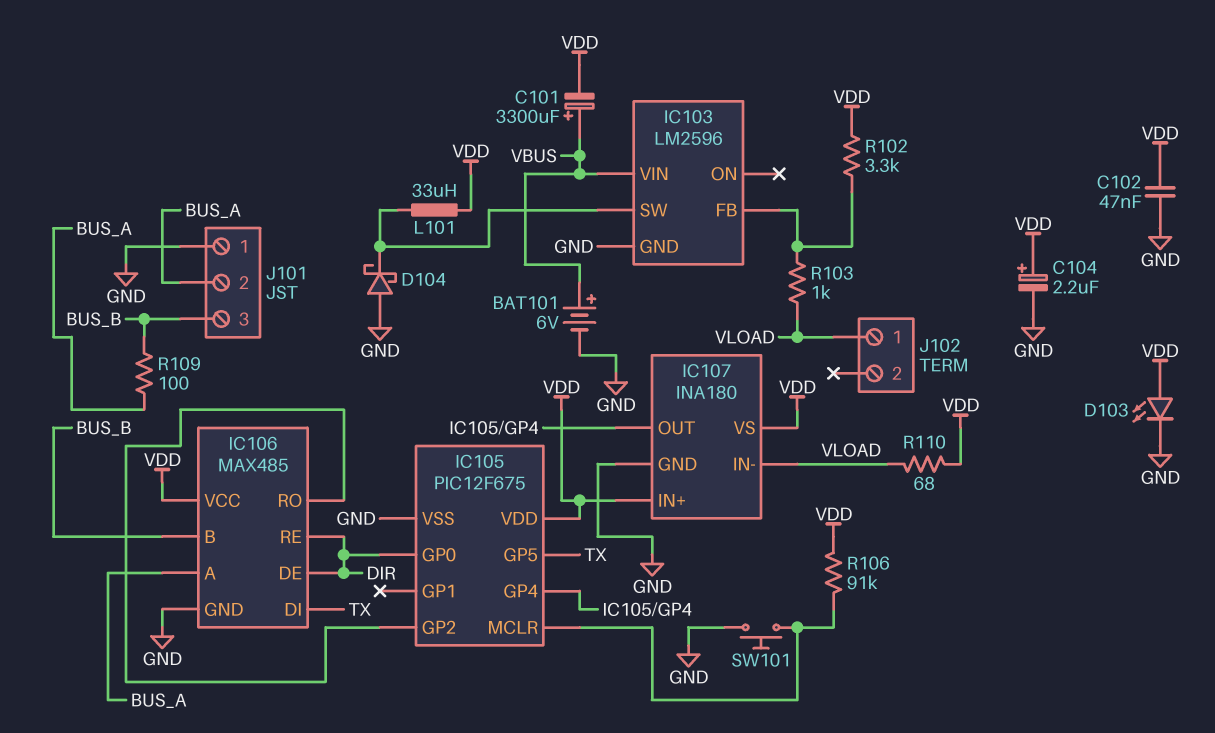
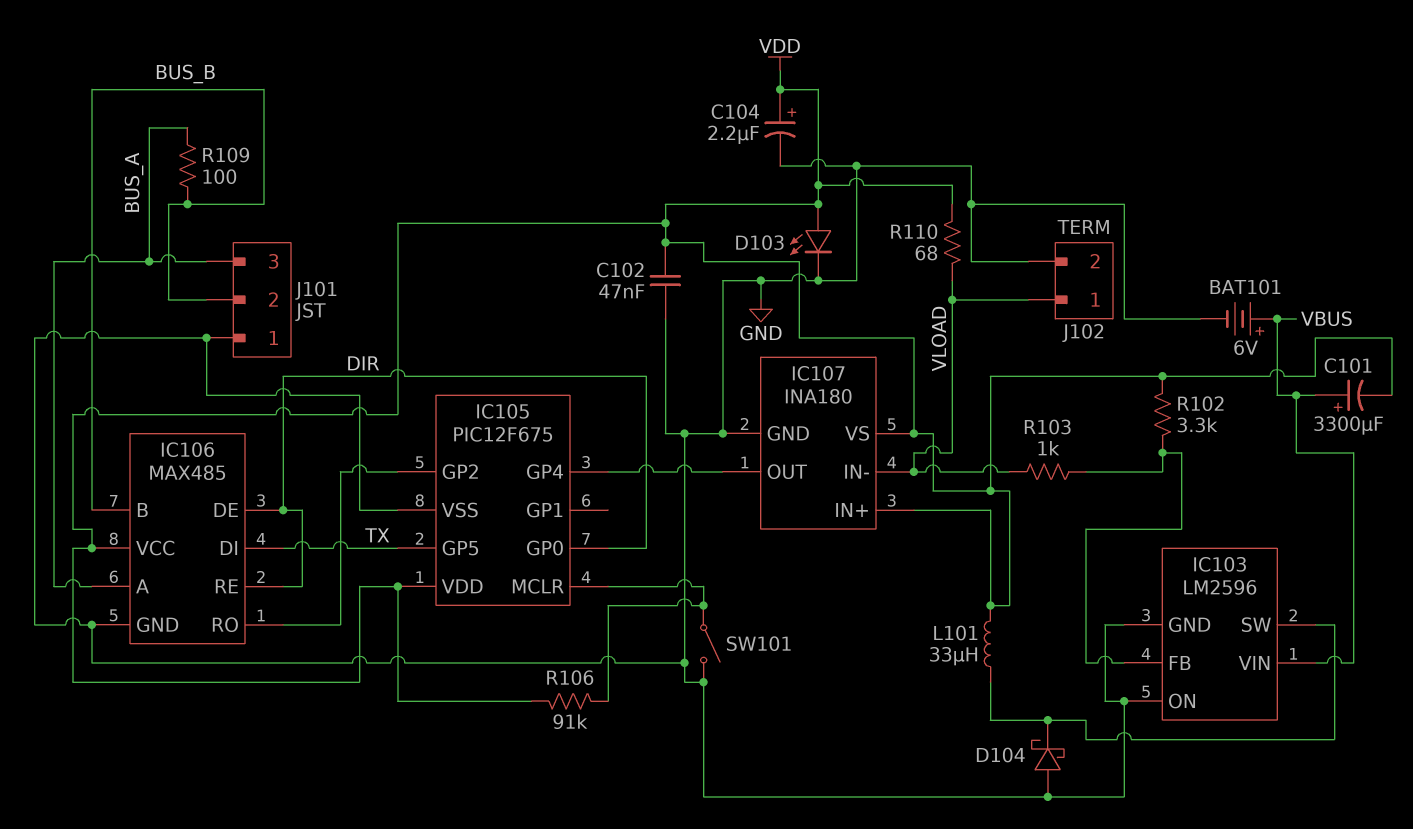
IC103 pin ON: none -> GND
J101 pin 2: BUS_A -> BUS_B
J101 pin 3: BUS_B -> BUS_A
J102 pin 2: none -> GND
SW101: button (GND, IC105/MCLR) -> switch (GND, IC105/MCLR)

